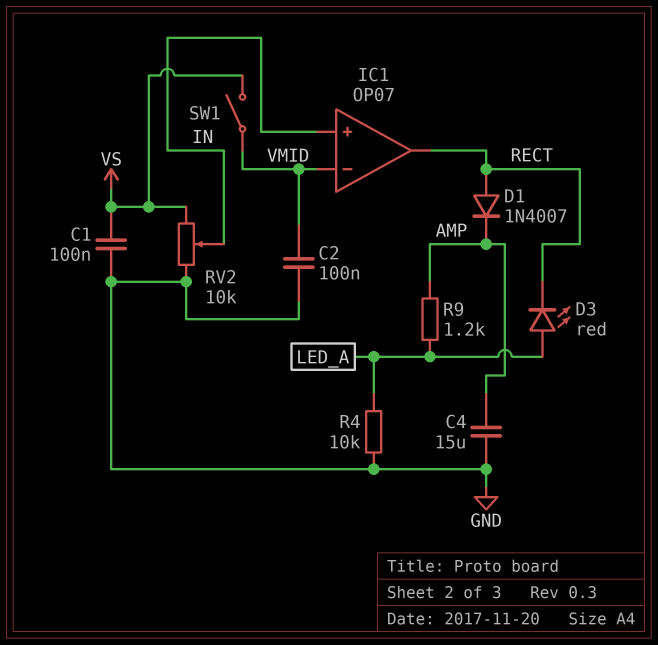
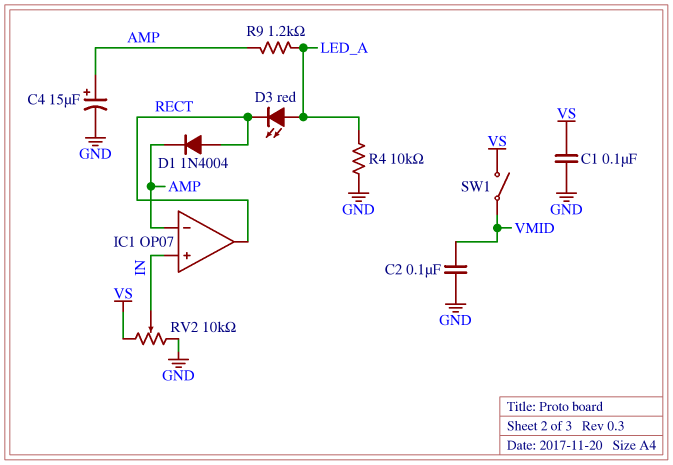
C4: 15uF (AMP, GND) -> 15uF (plus AMP, minus GND)
D1: diode 1N4007 (A RECT, K AMP) -> diode 1N4004 (A RECT, K AMP)
IC1 pin in-: VMID -> AMP

